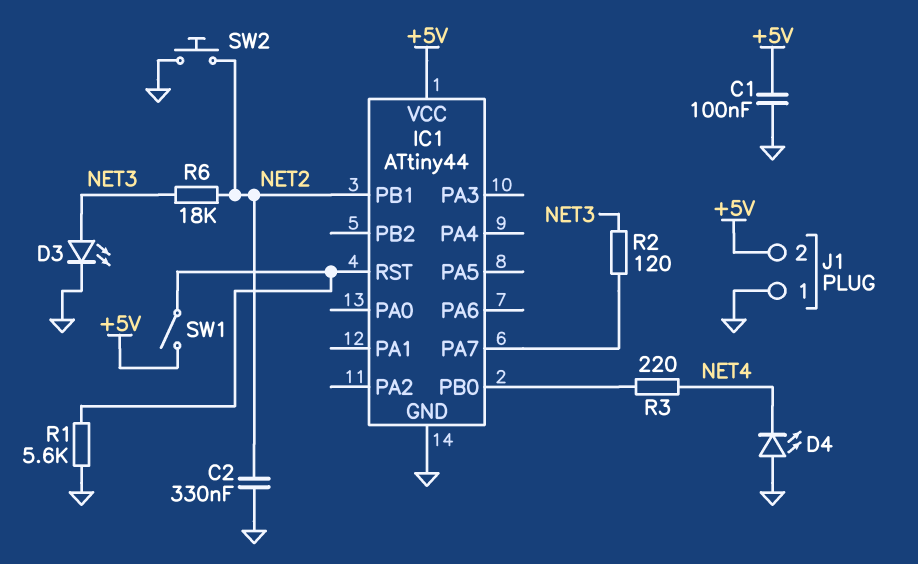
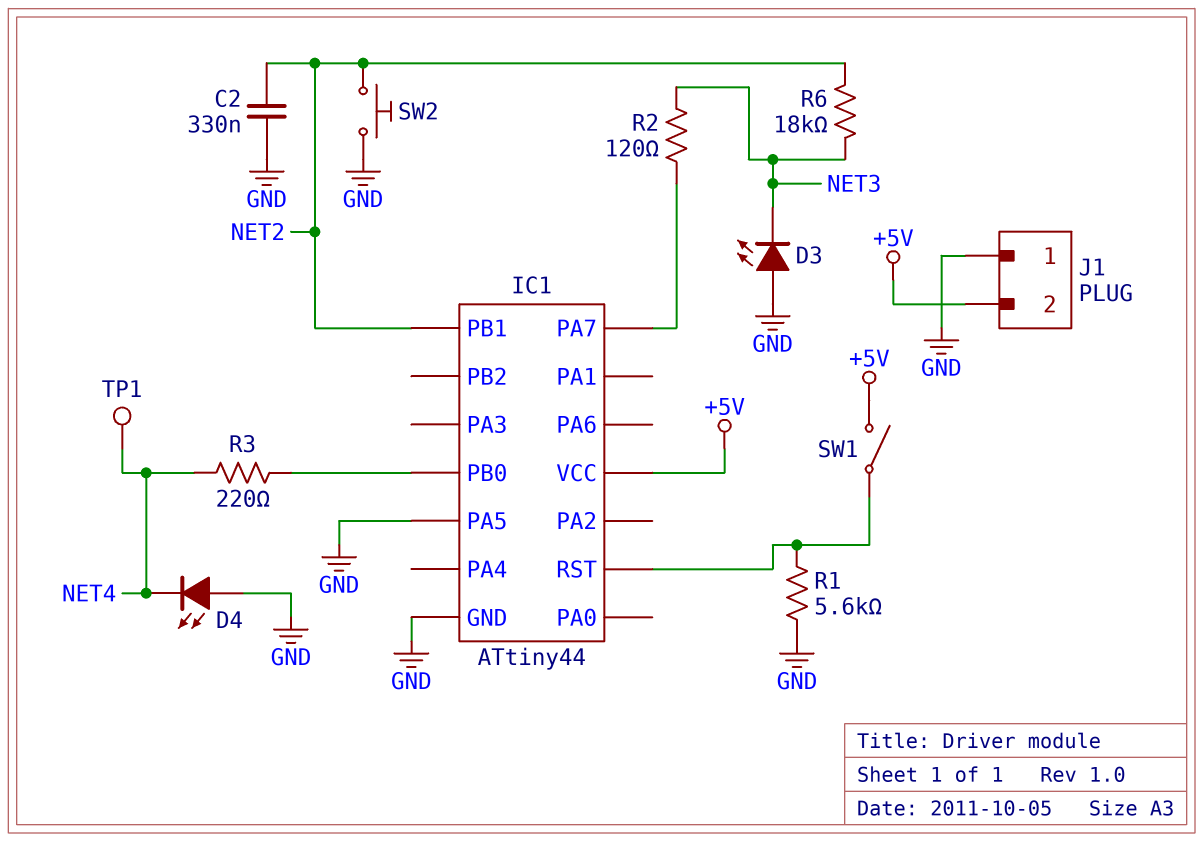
C1: 100nF (+5V, GND) -> none
D3: LED (A NET3, K GND) -> LED (A GND, K NET3)
IC1 pin PA5: none -> GND
TP1: none -> test point (NET4)

